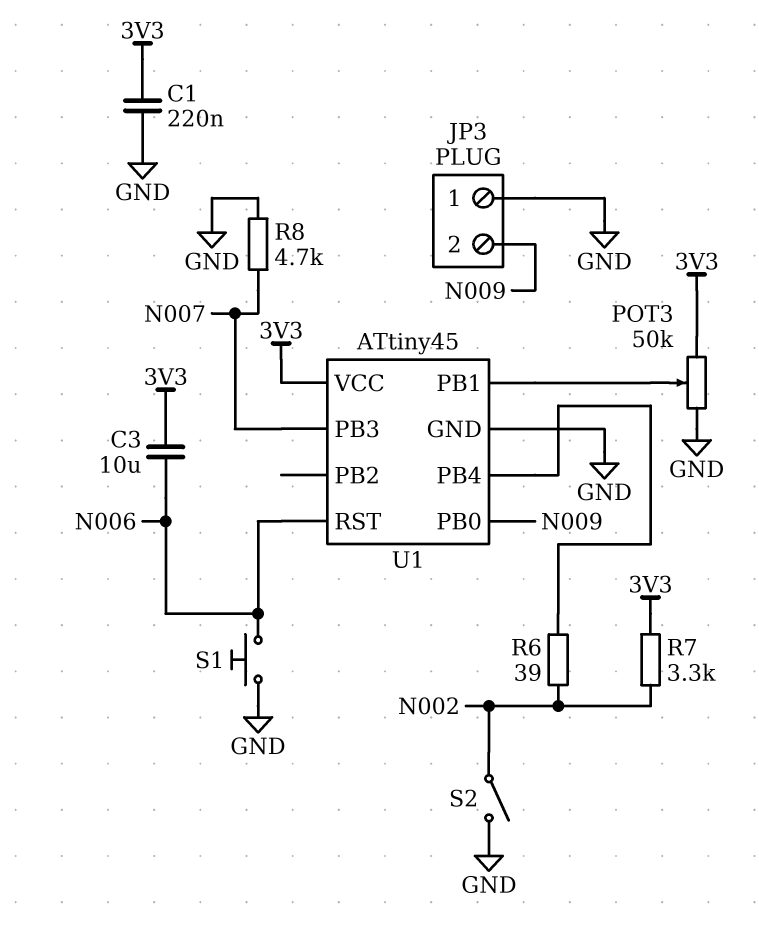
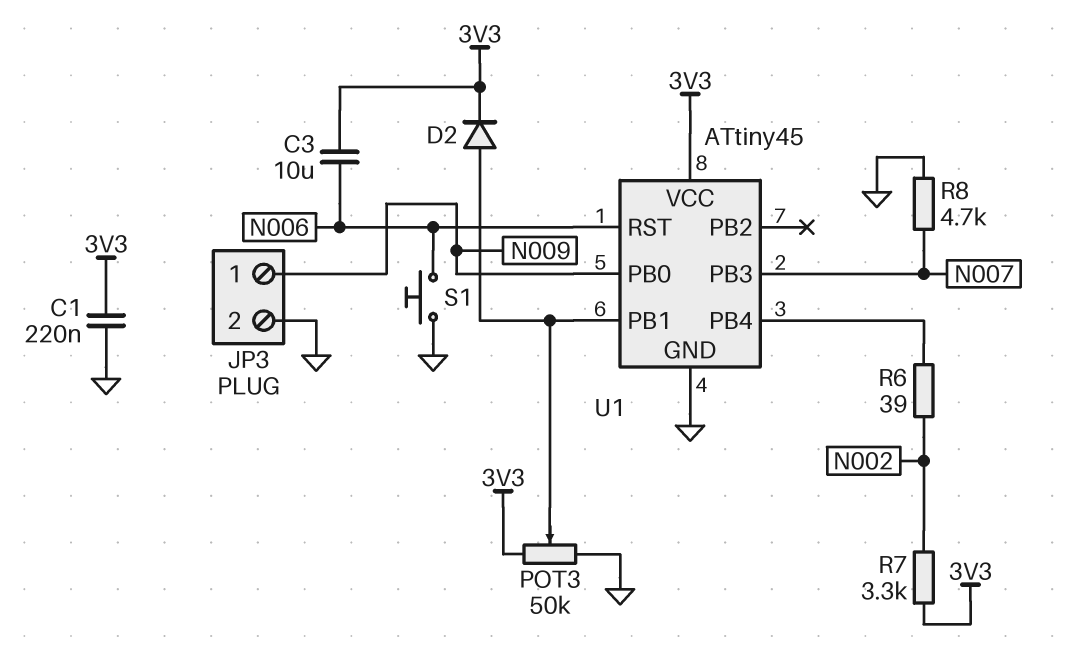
D2: none -> diode (A U1/PB1, K 3V3)
JP3 pin 1: GND -> N009
JP3 pin 2: N009 -> GND
S2: switch (GND, N002) -> none

